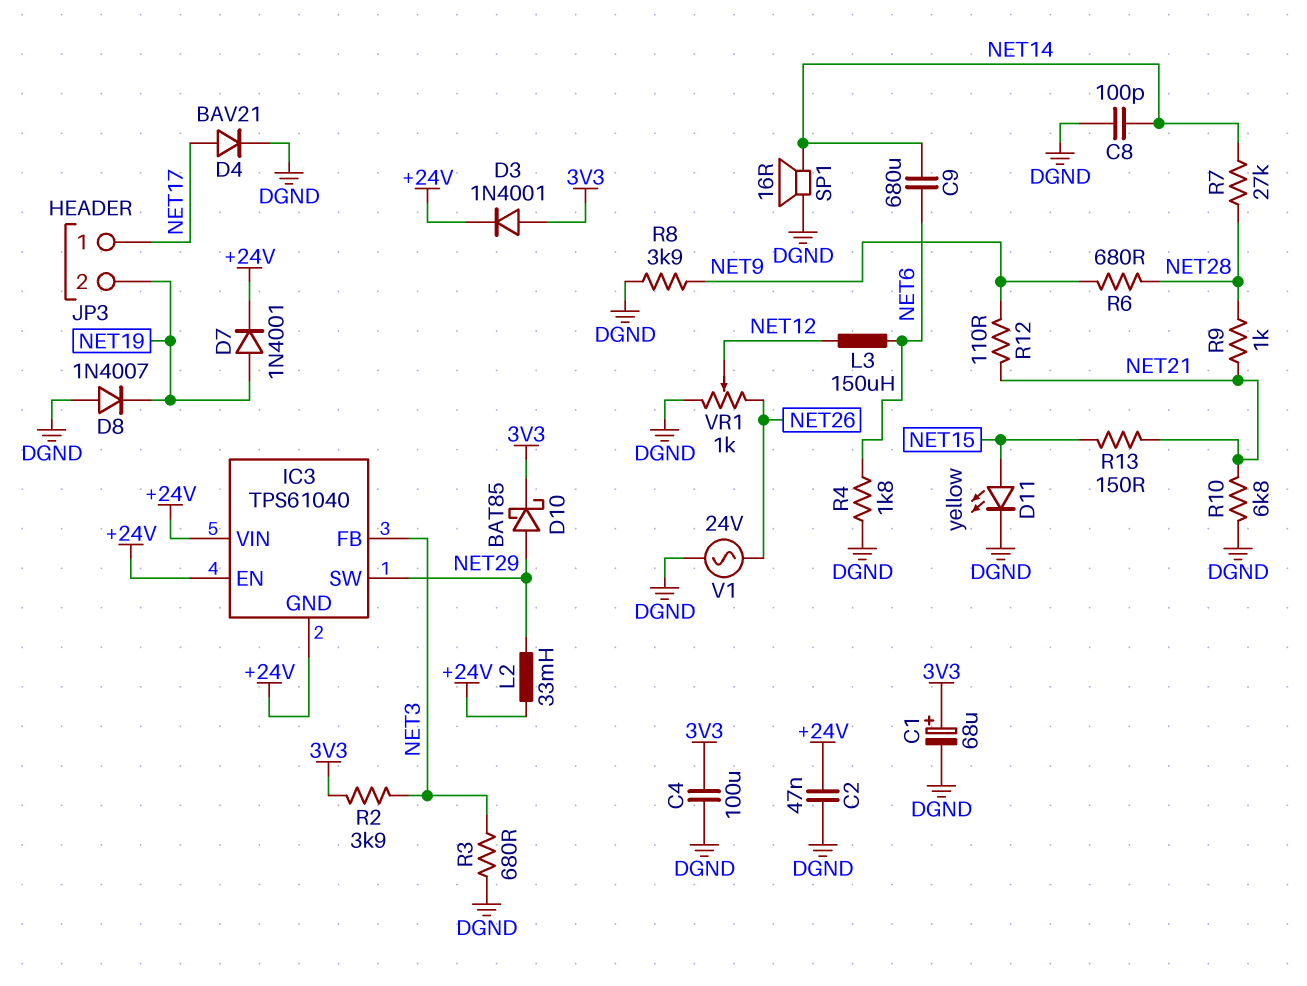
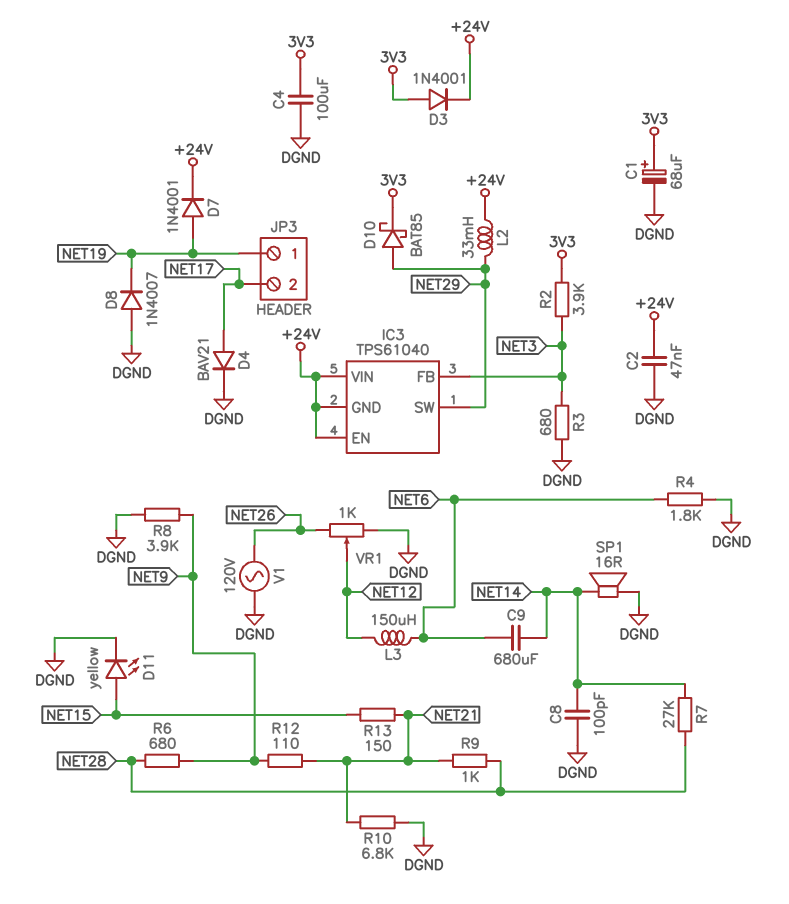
JP3 pin 1: NET17 -> NET19
JP3 pin 2: NET19 -> NET17
V1: AC 24V (DGND, NET26) -> AC 120V (DGND, NET26)

